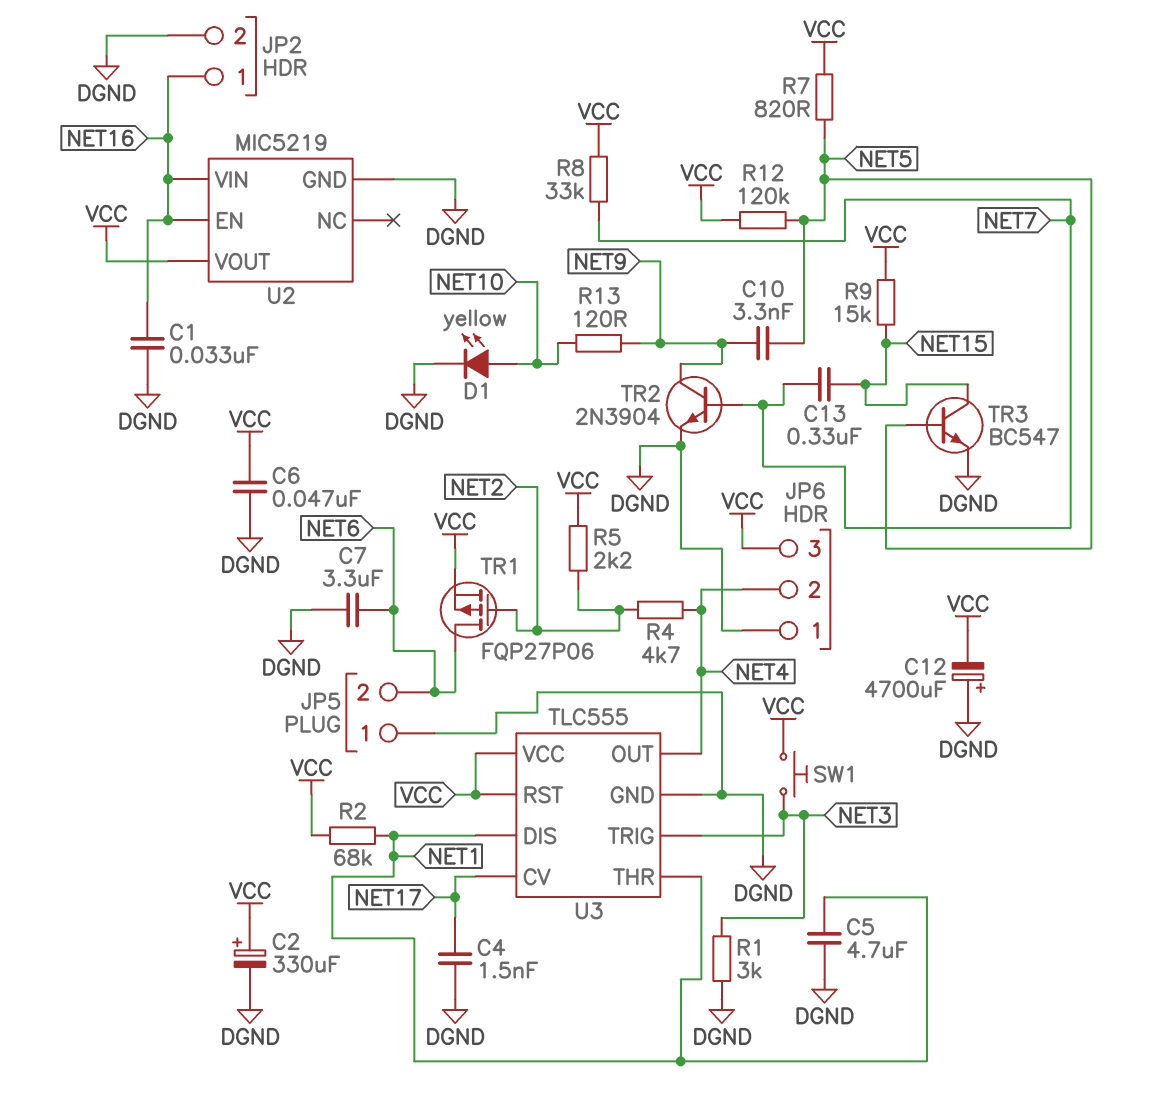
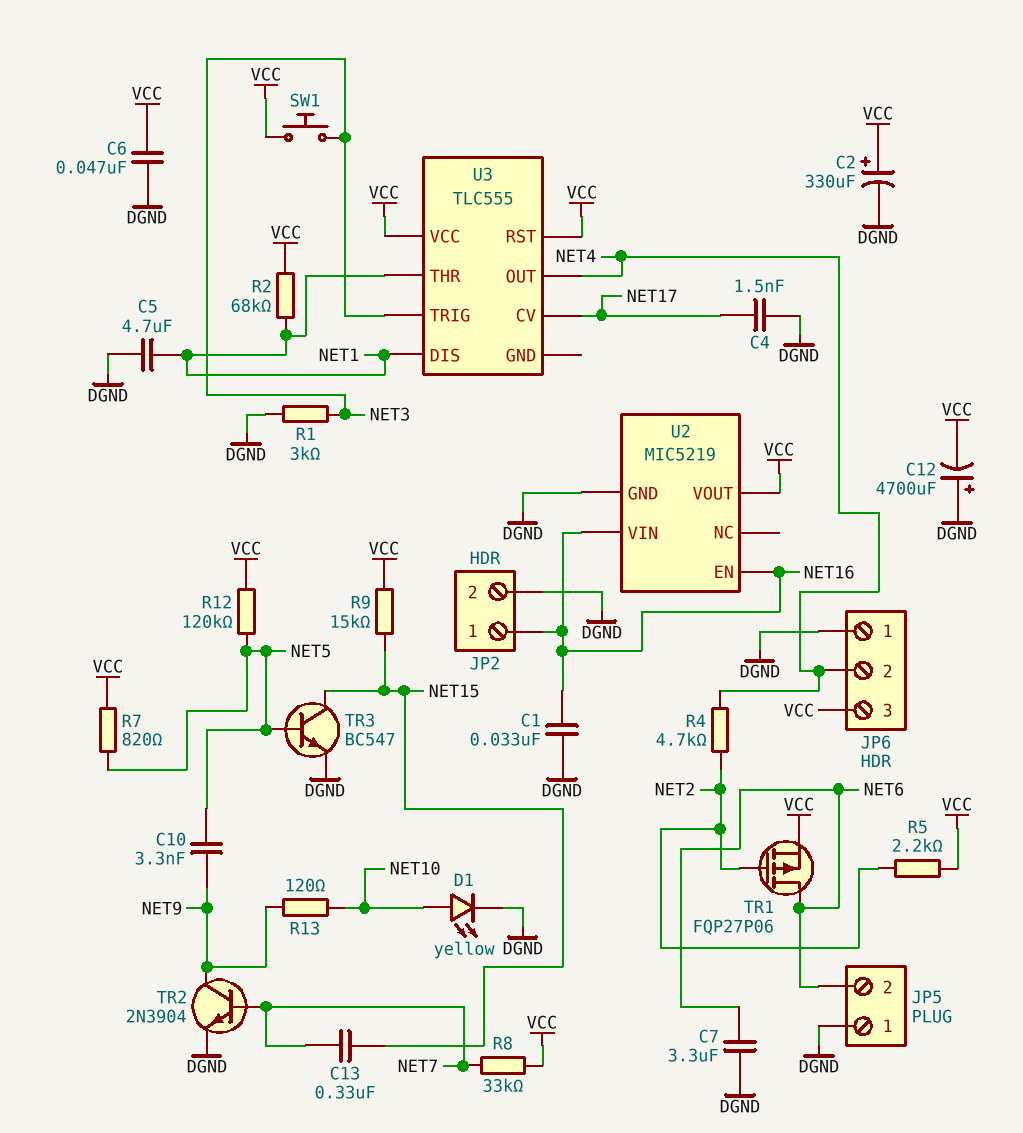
U3 pin GND: DGND -> none

